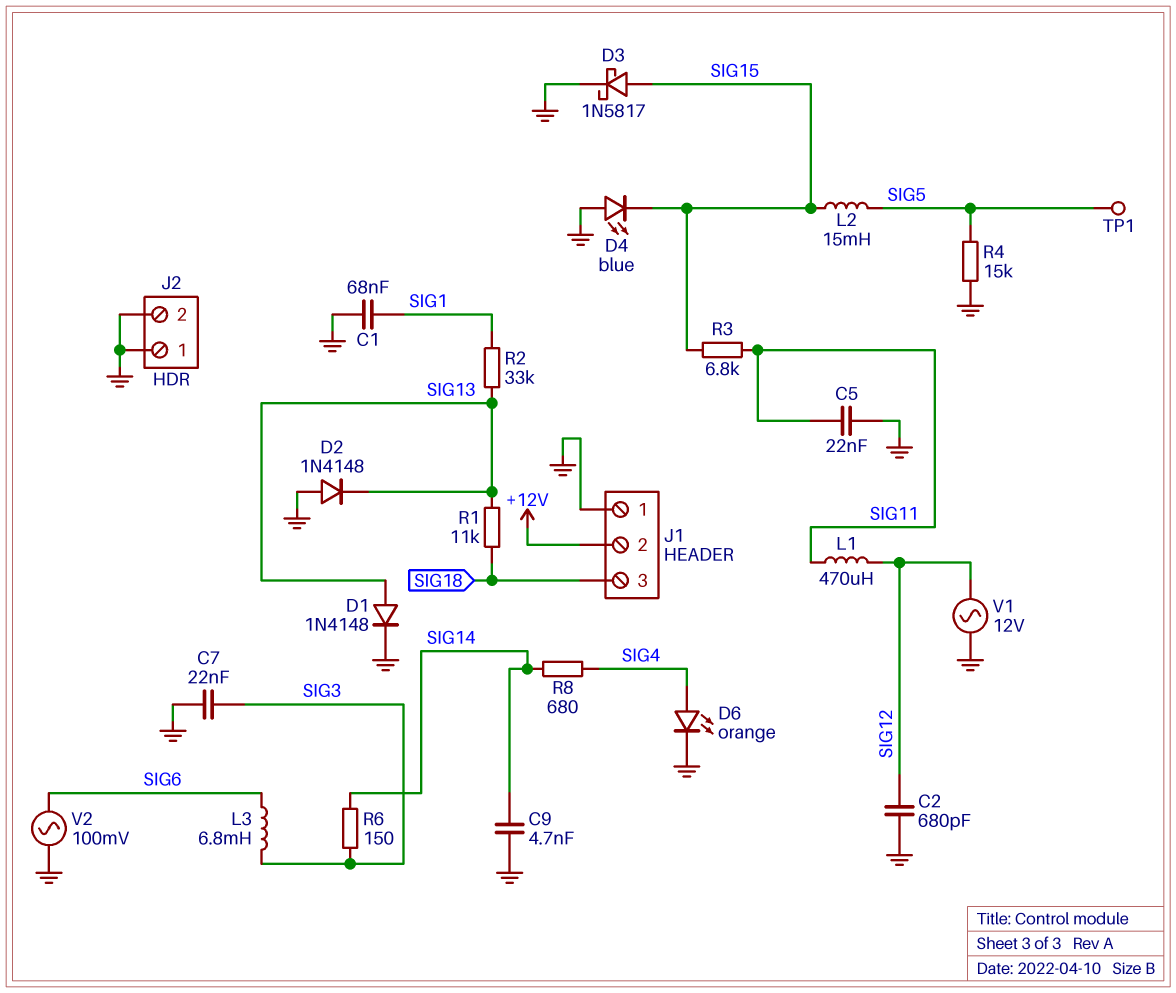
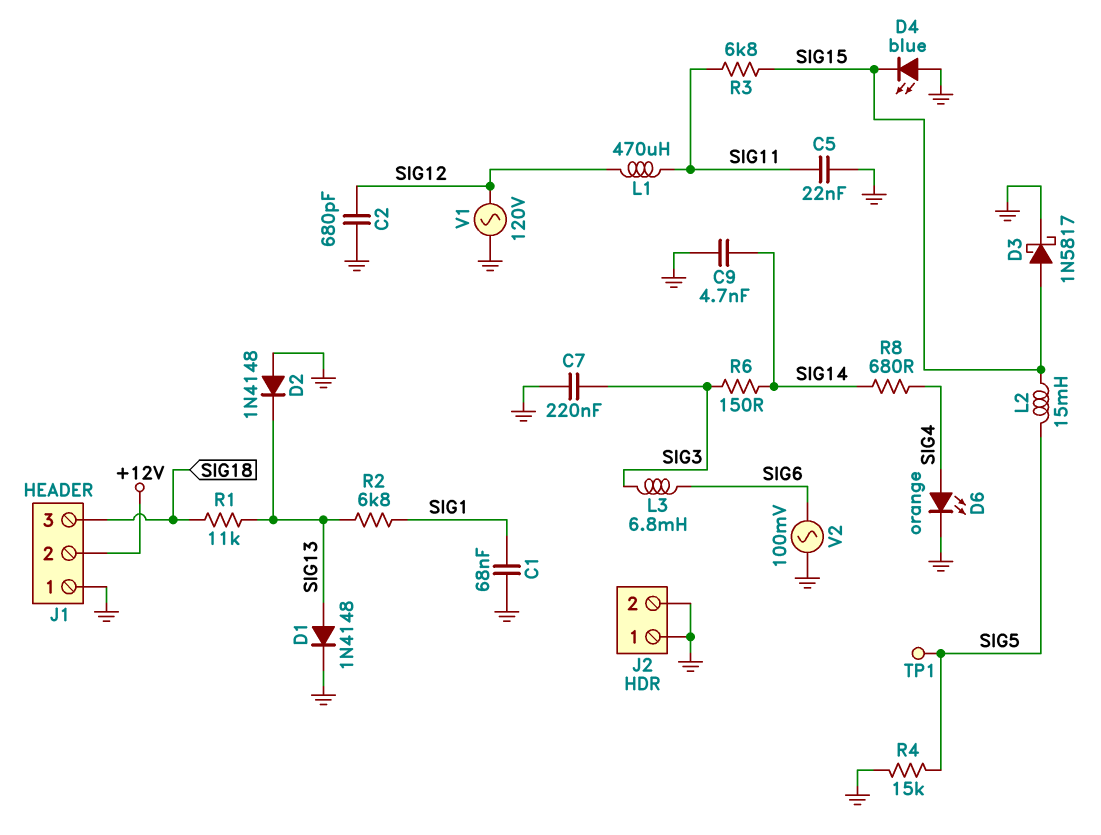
C7: 22nF (GND, SIG3) -> 220nF (GND, SIG3)
R2: 33k (SIG1, SIG13) -> 6.8k (SIG1, SIG13)
V1: AC 12V (GND, SIG12) -> AC 120V (GND, SIG12)

